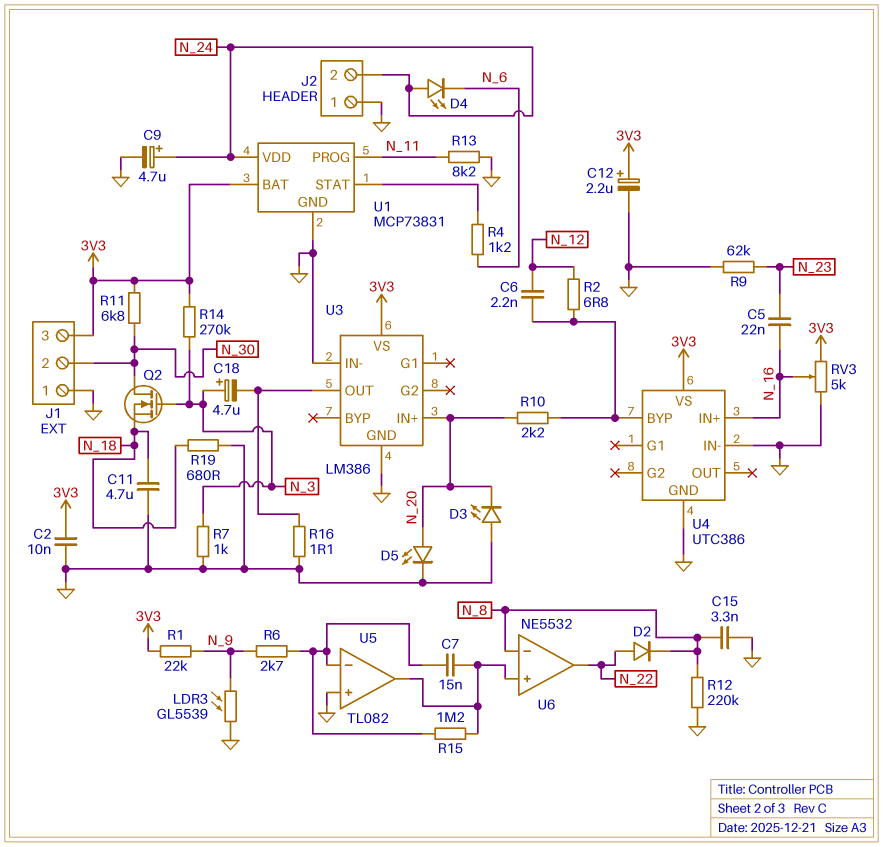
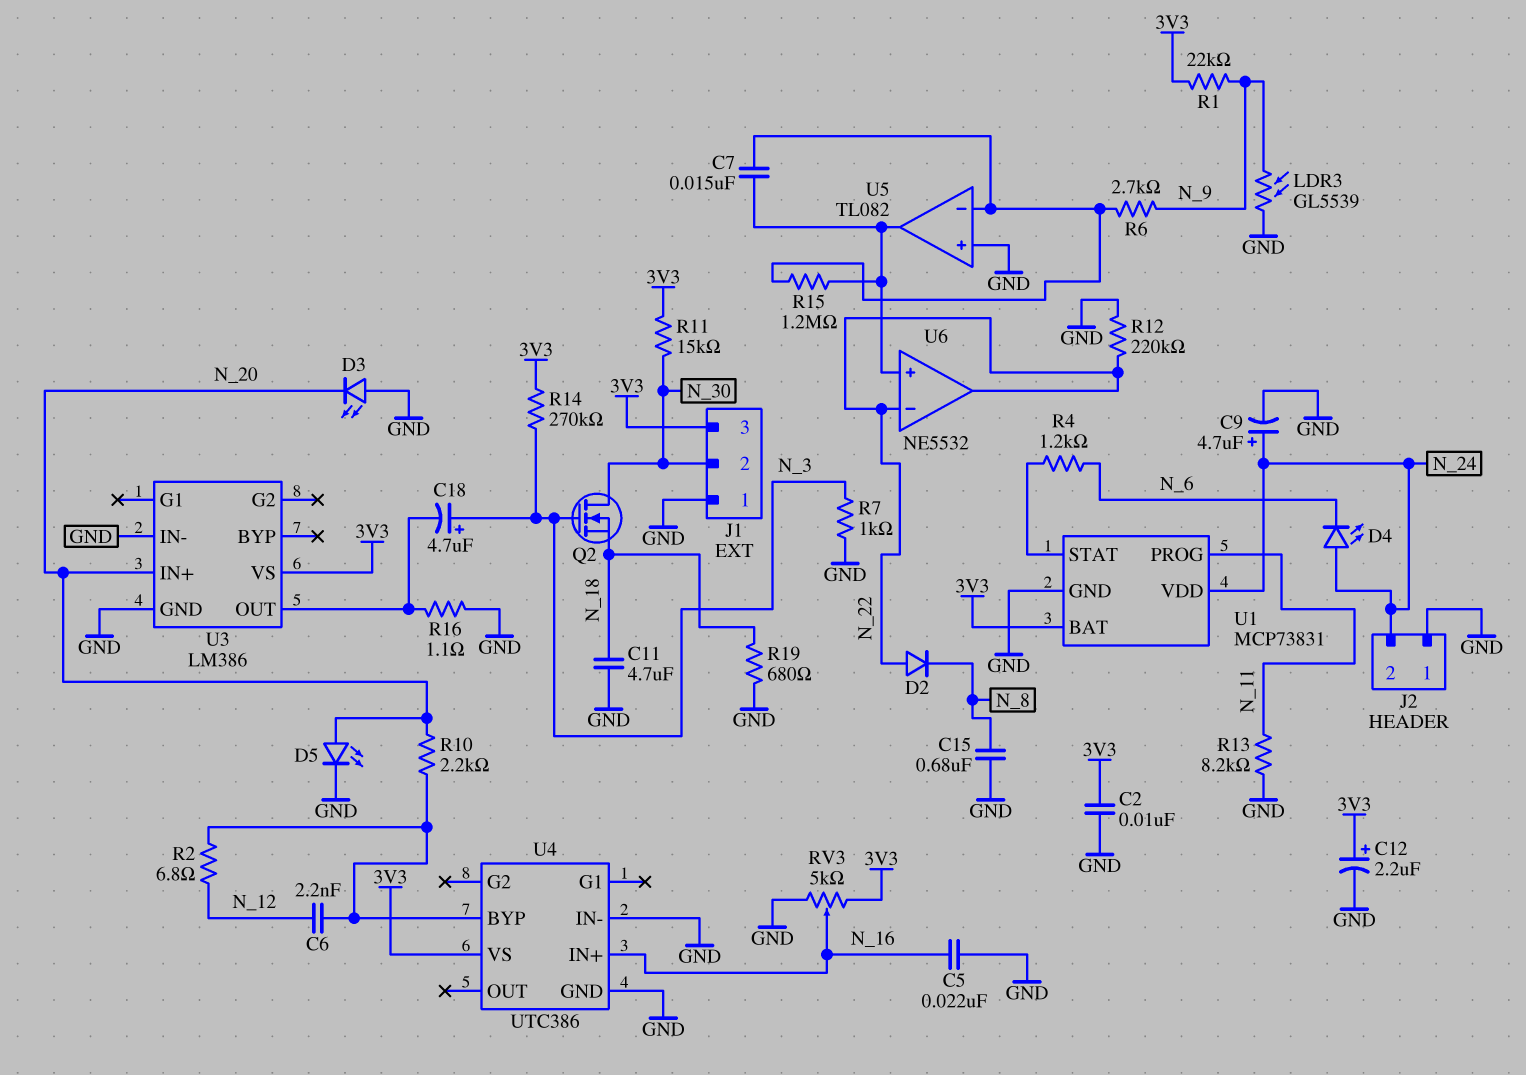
C5: 22nF (N_16, N_23) -> 22nF (GND, N_16)
C15: 3.3nF (GND, N_8) -> 680nF (GND, N_8)
R9: 62k (GND, N_23) -> none
R11: 6.8k (3V3, N_30) -> 15k (3V3, N_30)
R12: 220k (GND, N_8) -> 220k (GND, N_22)
U6 pin in-: N_8 -> N_22

